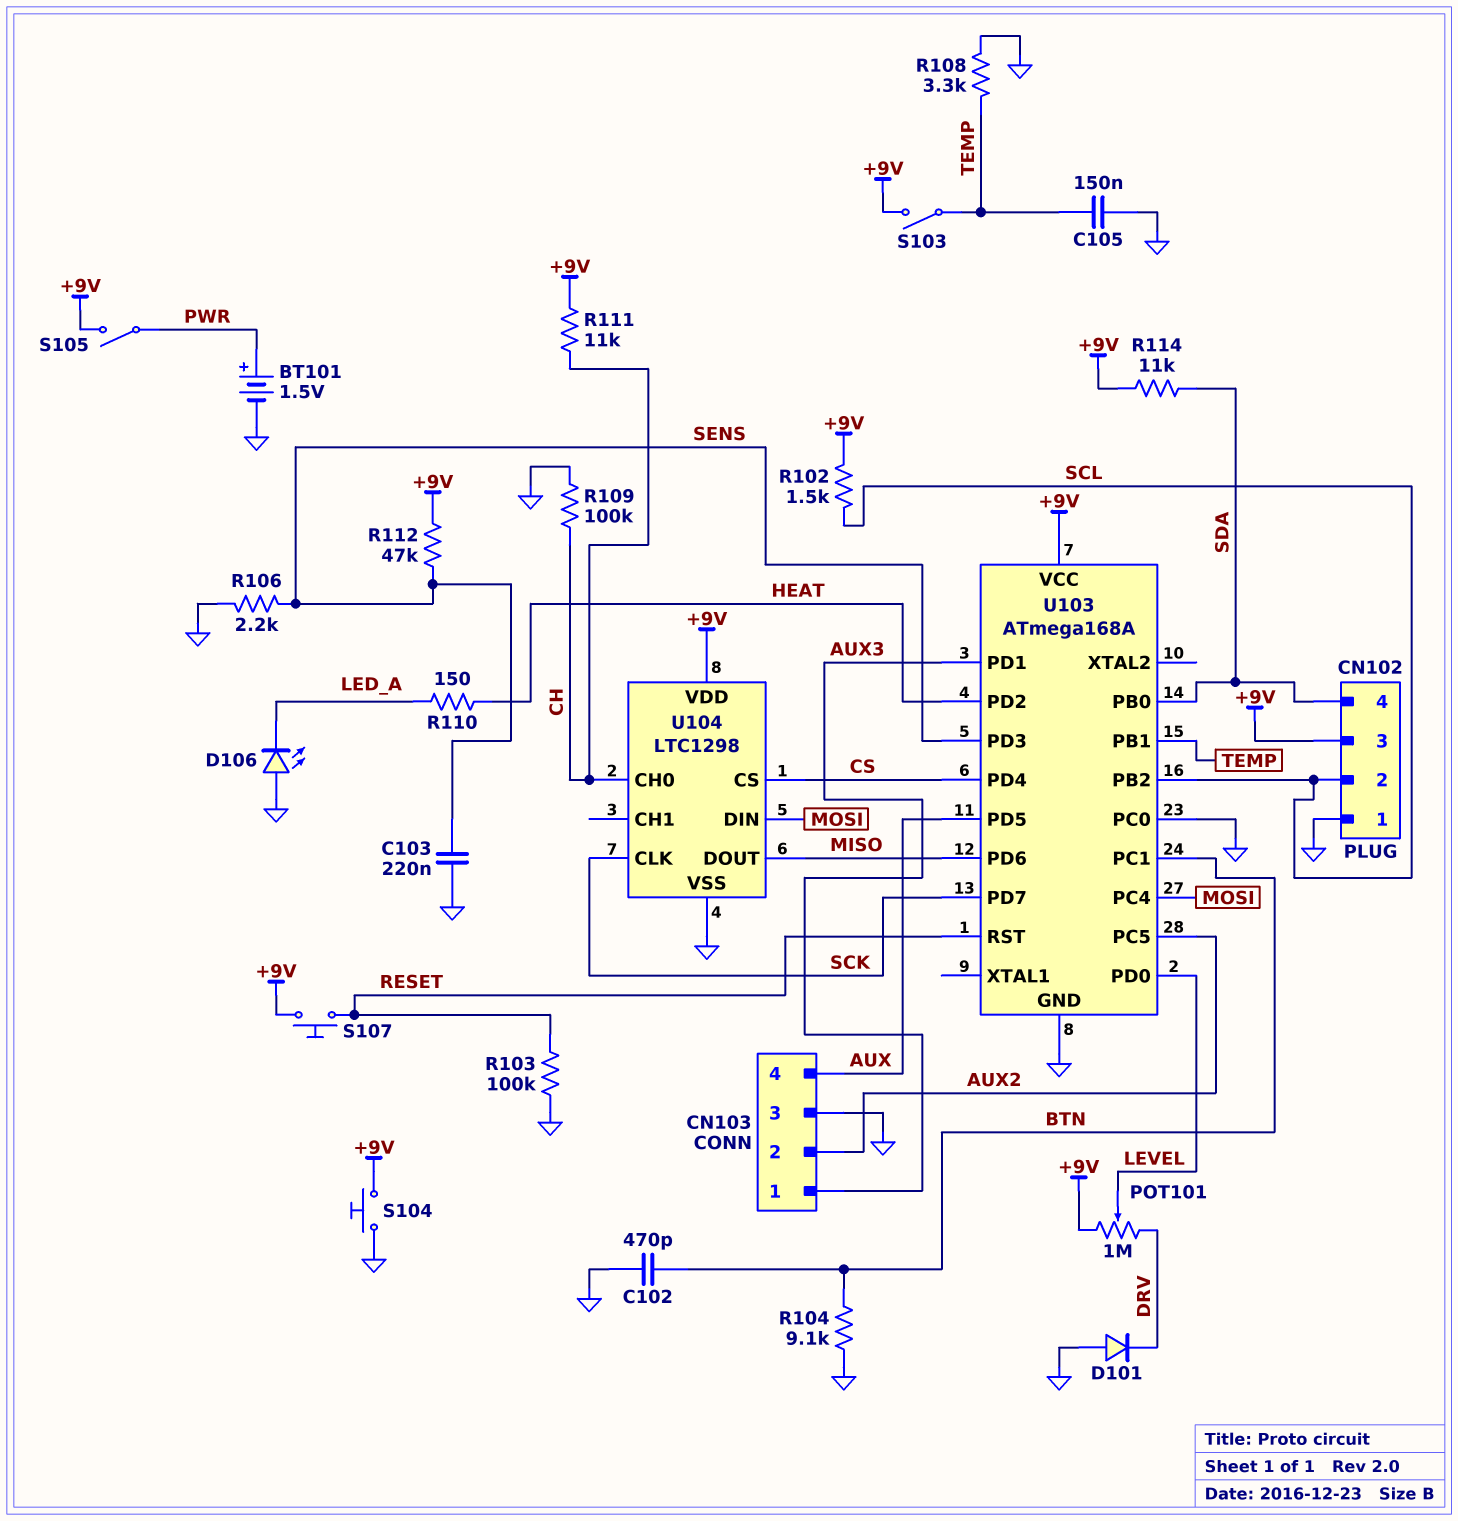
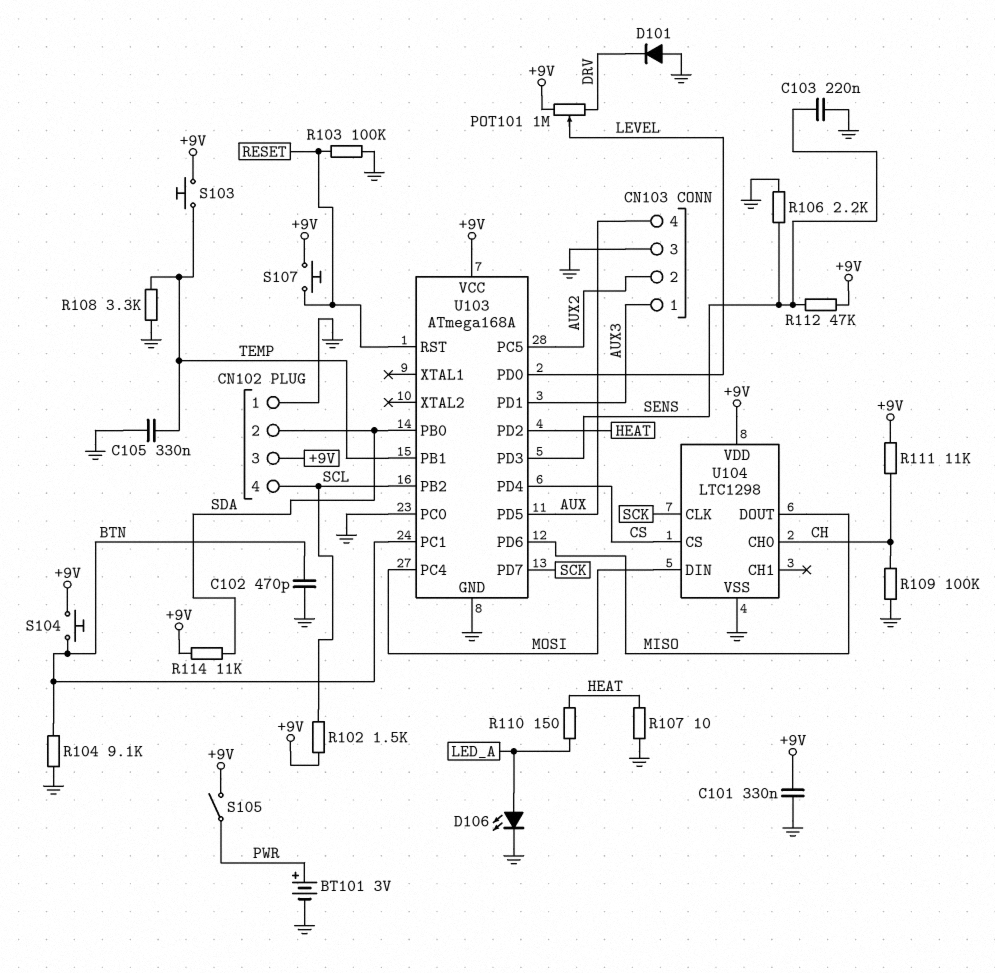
BT101: 1.5V (plus PWR, minus GND) -> 3V (plus PWR, minus GND)
C101: none -> 330nF (+9V, GND)
C105: 150nF (GND, TEMP) -> 330nF (GND, TEMP)
CN102 pin 2: SCL -> SDA
CN102 pin 4: SDA -> SCL
D106: LED (A GND, K LED_A) -> LED (A LED_A, K GND)
R107: none -> 10 (GND, HEAT)
S103: switch (+9V, TEMP) -> button (+9V, TEMP)
S104: button (+9V, GND) -> button (+9V, BTN)

